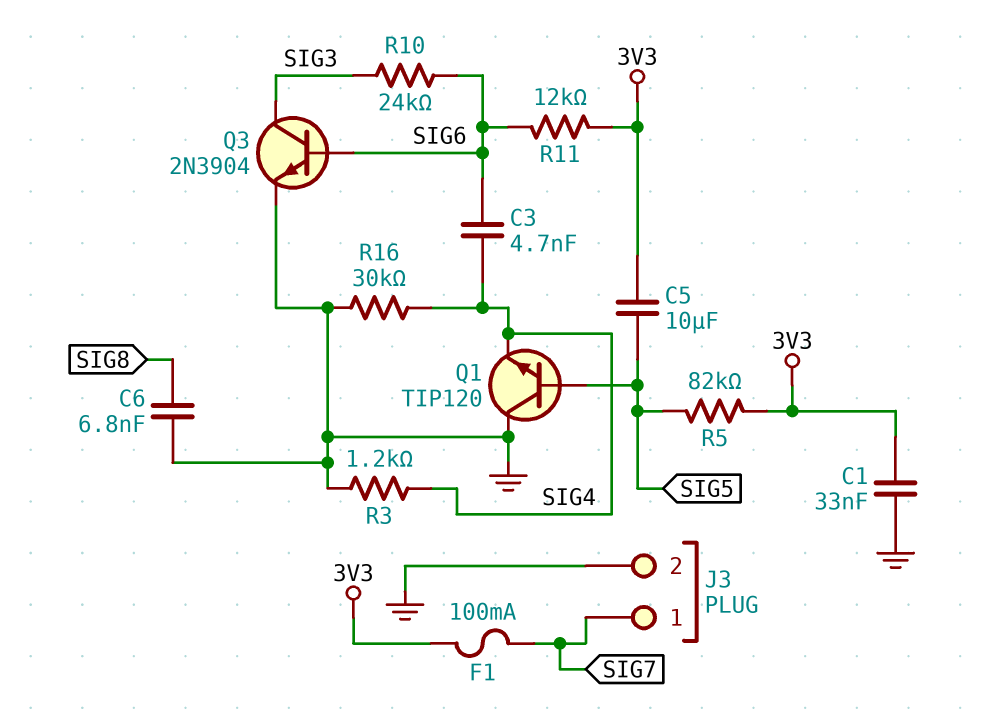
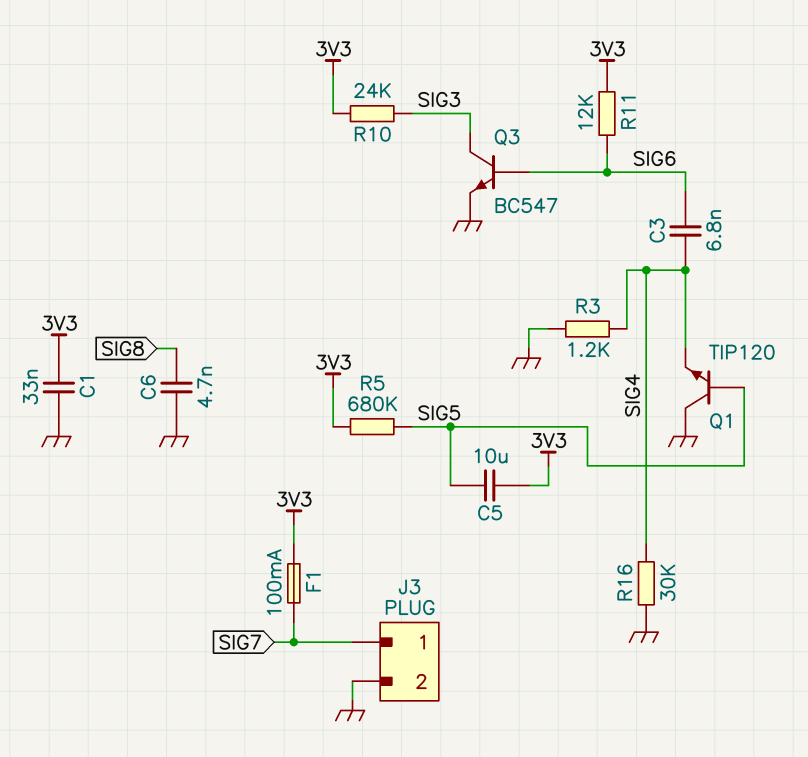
C3: 4.7nF (SIG4, SIG6) -> 6.8nF (SIG4, SIG6)
C6: 6.8nF (GND, SIG8) -> 4.7nF (GND, SIG8)
Q3: NPN 2N3904 (B SIG6, C SIG3, E GND) -> NPN BC547 (B SIG6, C SIG3, E GND)
R5: 82k (3V3, SIG5) -> 680k (3V3, SIG5)
R10: 24k (SIG3, SIG6) -> 24k (3V3, SIG3)

